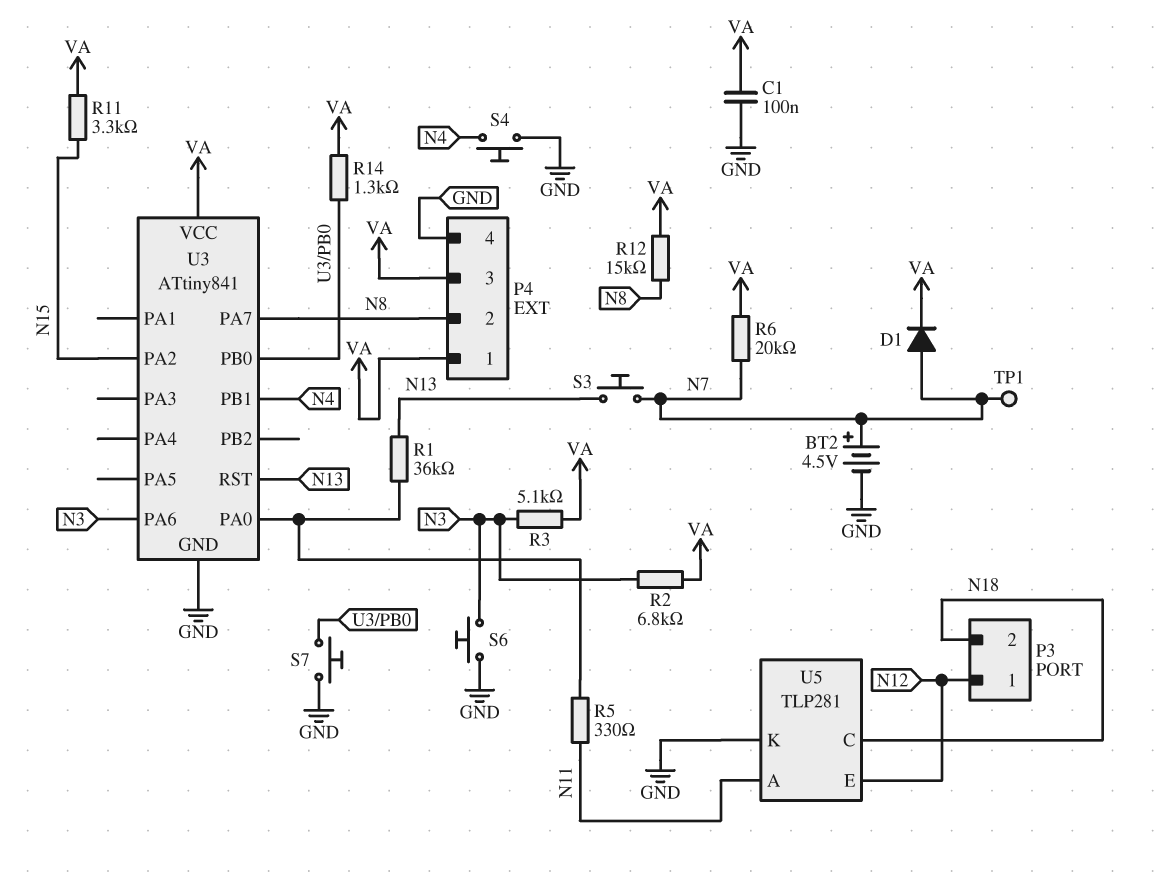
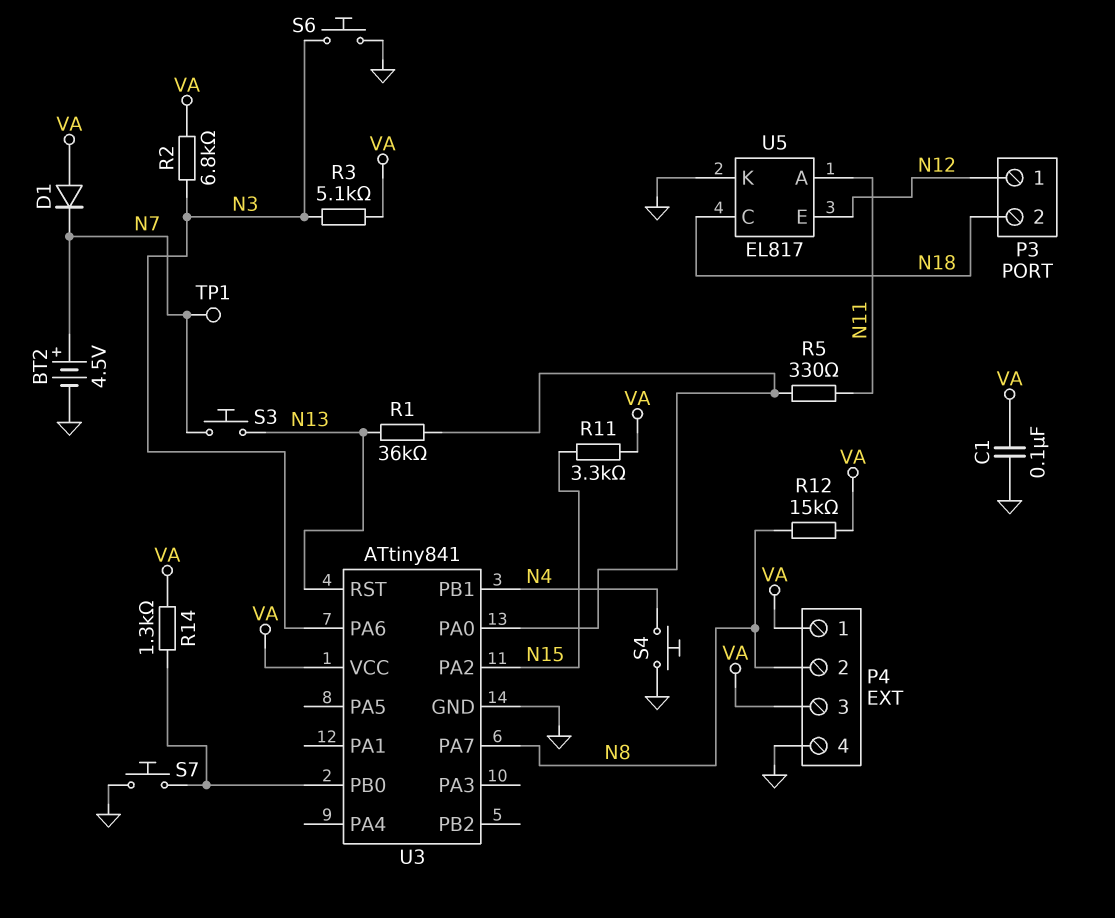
D1: diode (A N7, K VA) -> diode (A VA, K N7)
R6: 20k (N7, VA) -> none
U5: TLP281 -> EL817

